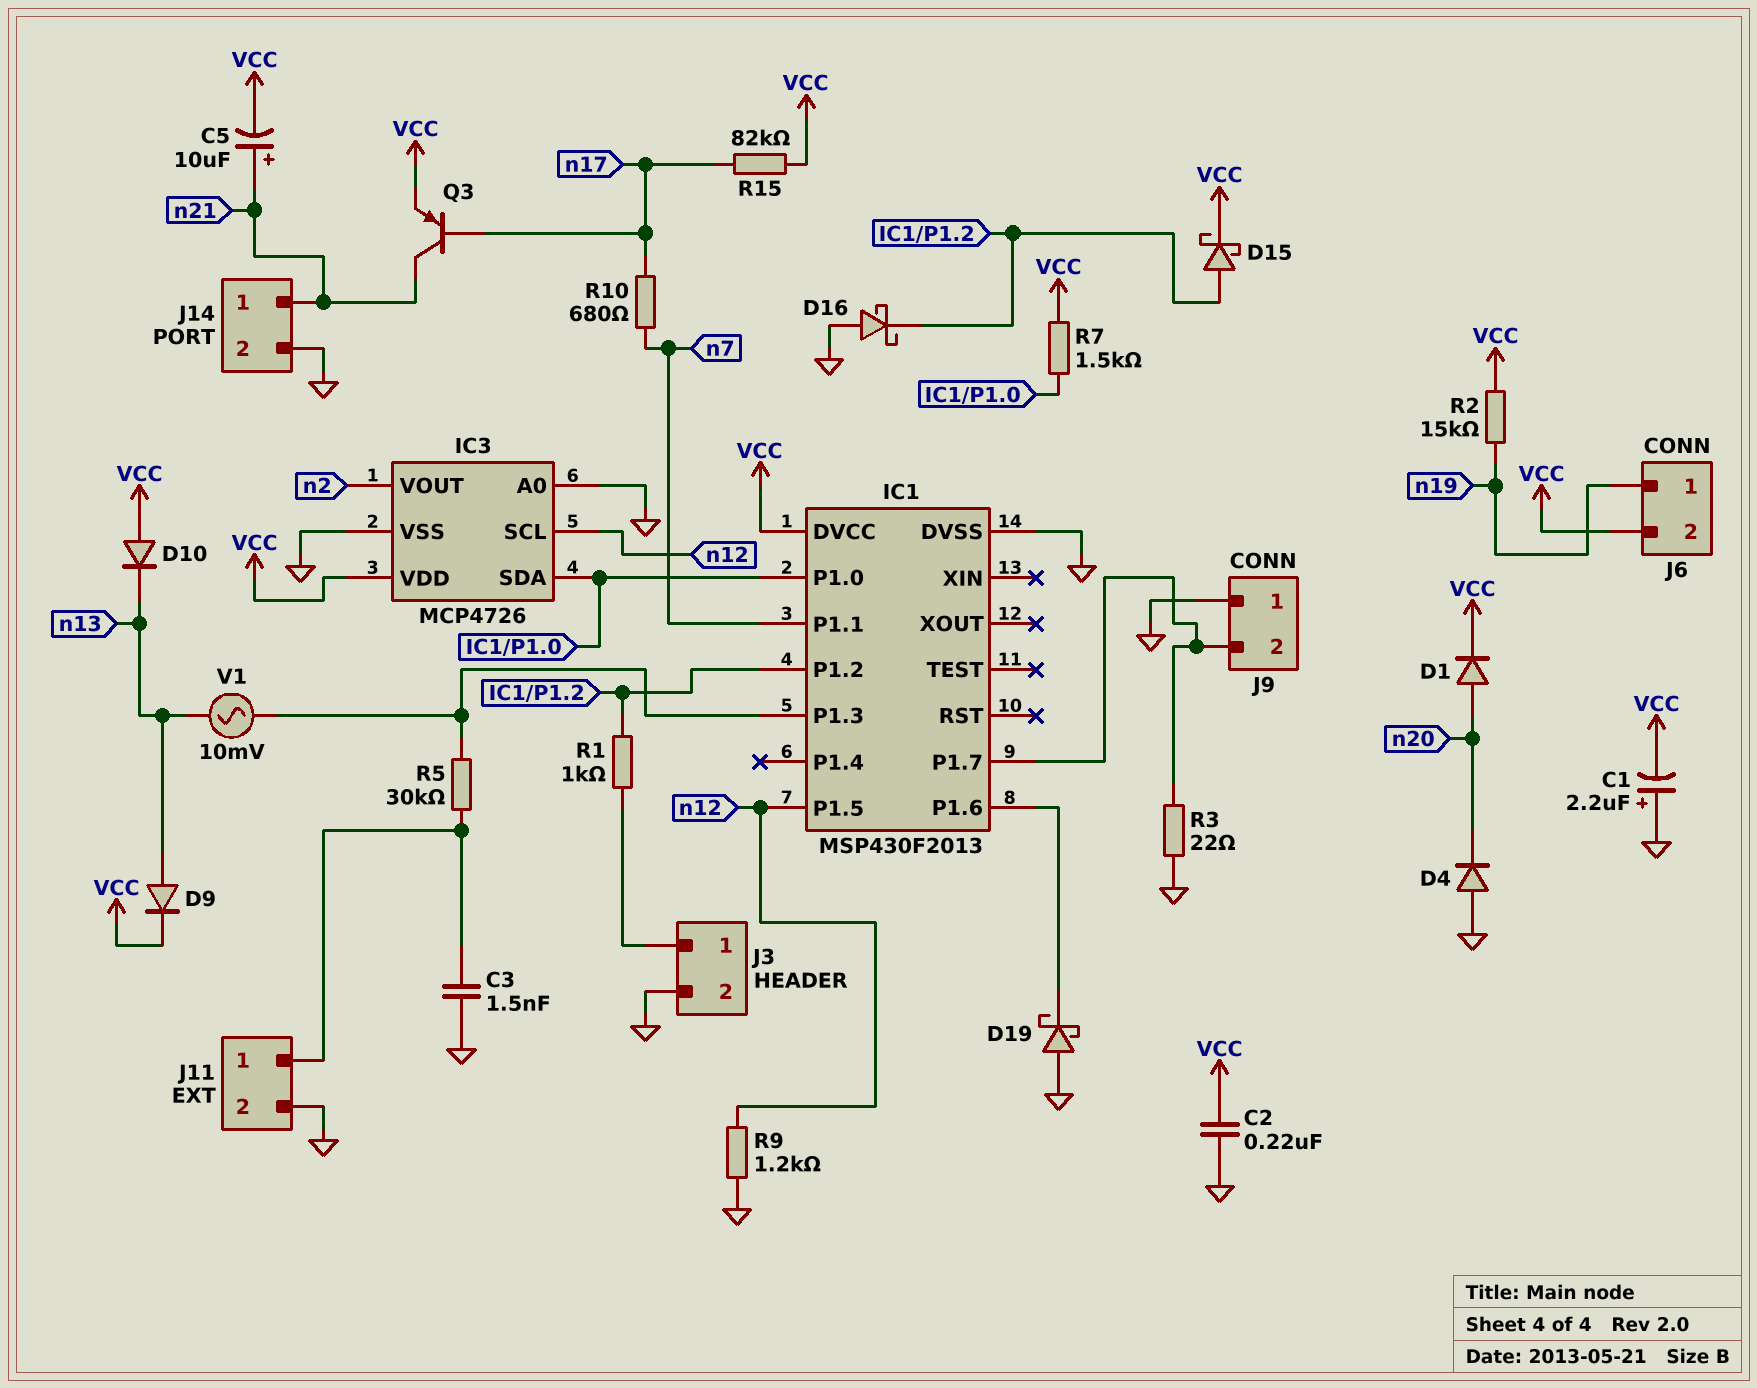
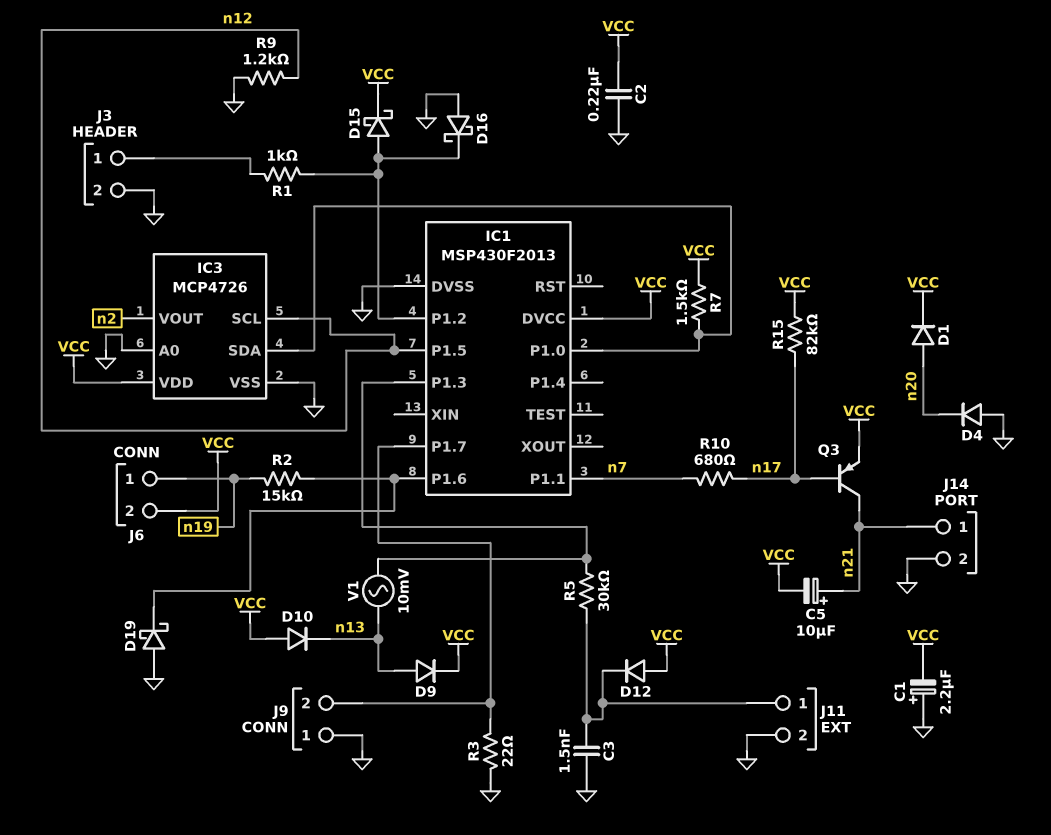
D12: none -> diode (A VCC, K J11/1)
R2: 15k (VCC, n19) -> 15k (IC1/P1.6, n19)

